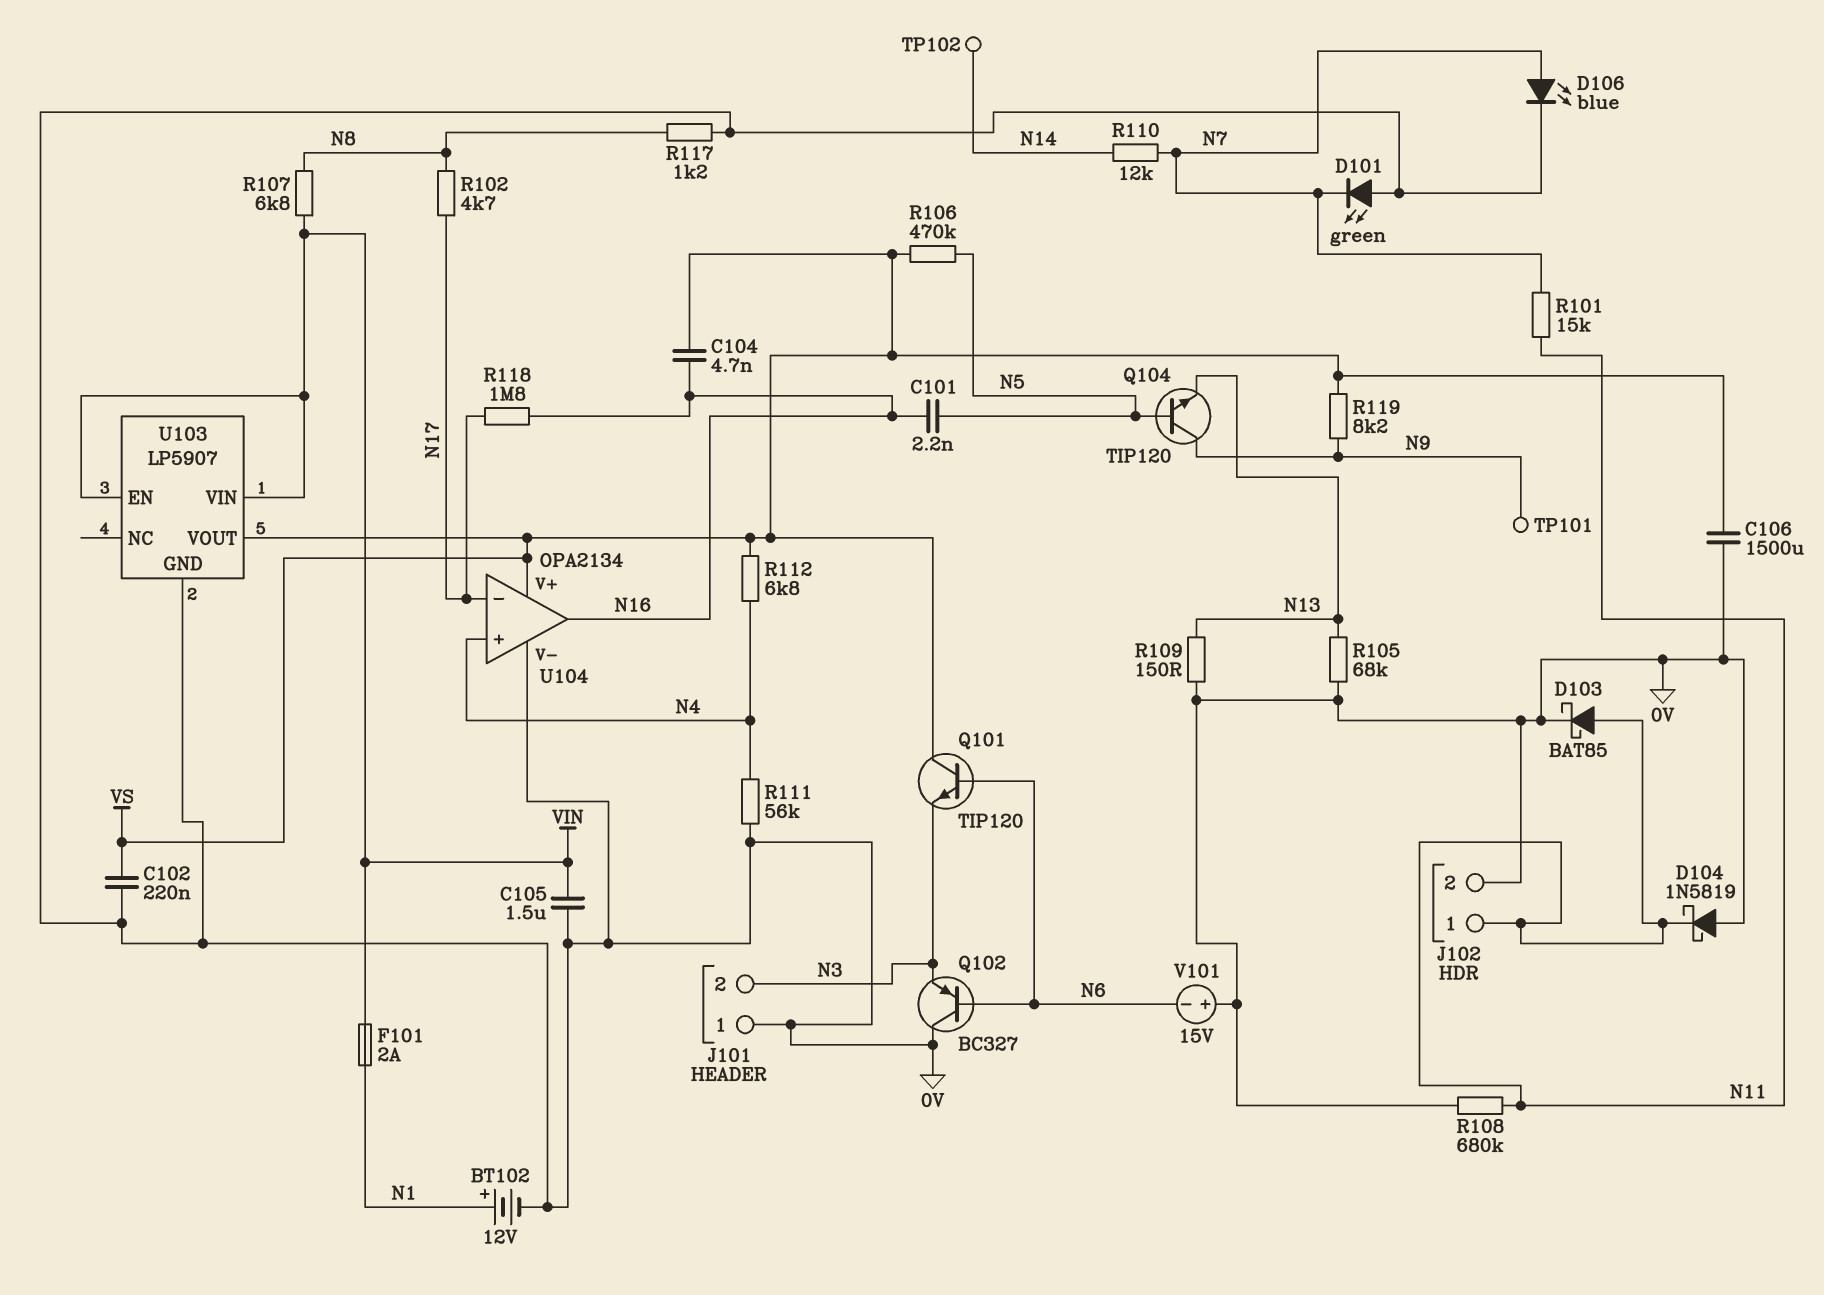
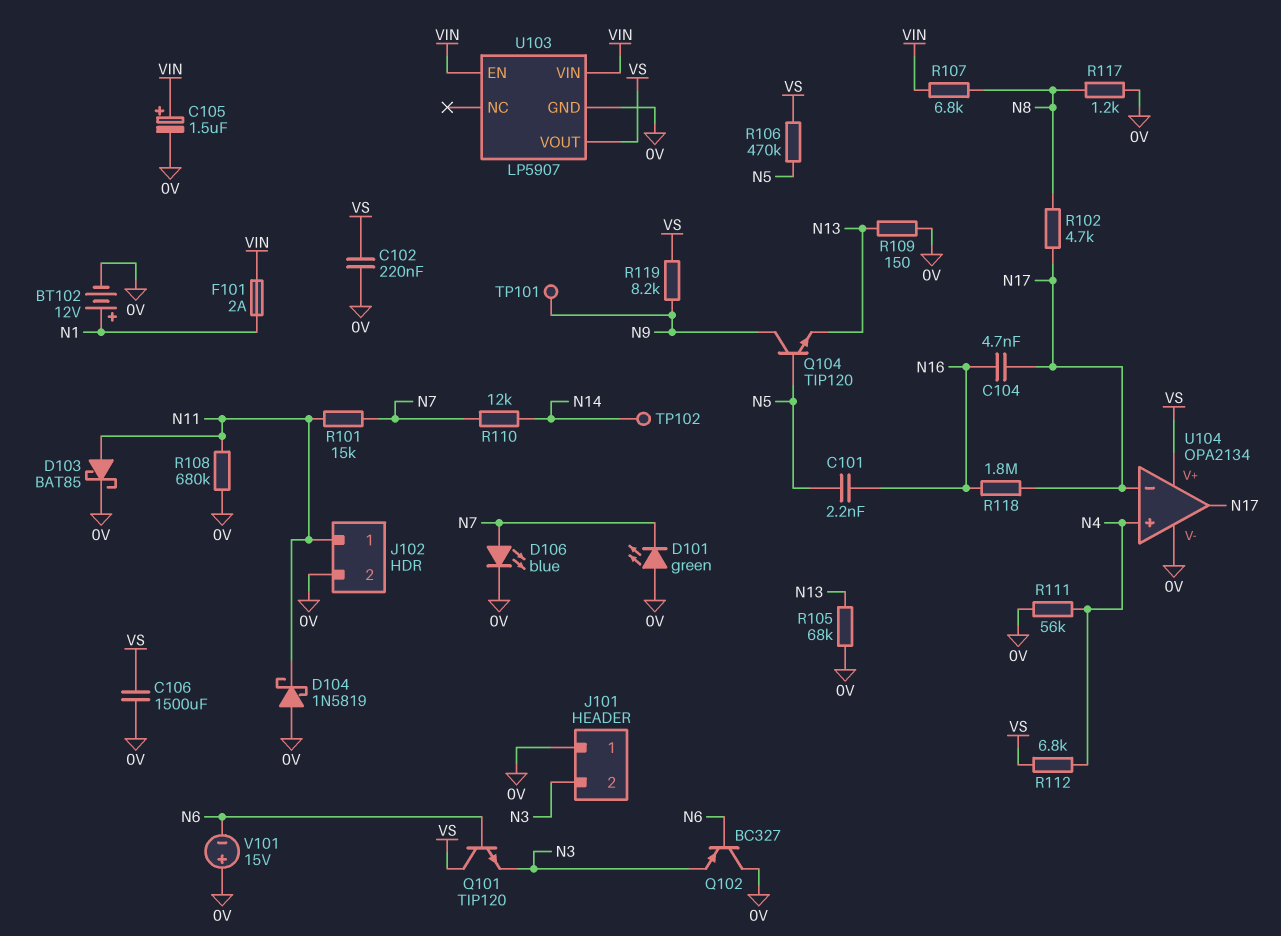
C104: 4.7nF (N16, VS) -> 4.7nF (N16, N17)
C105: 1.5uF (0V, VIN) -> 1.5uF (plus VIN, minus 0V)
U104 pin out: N16 -> N17

